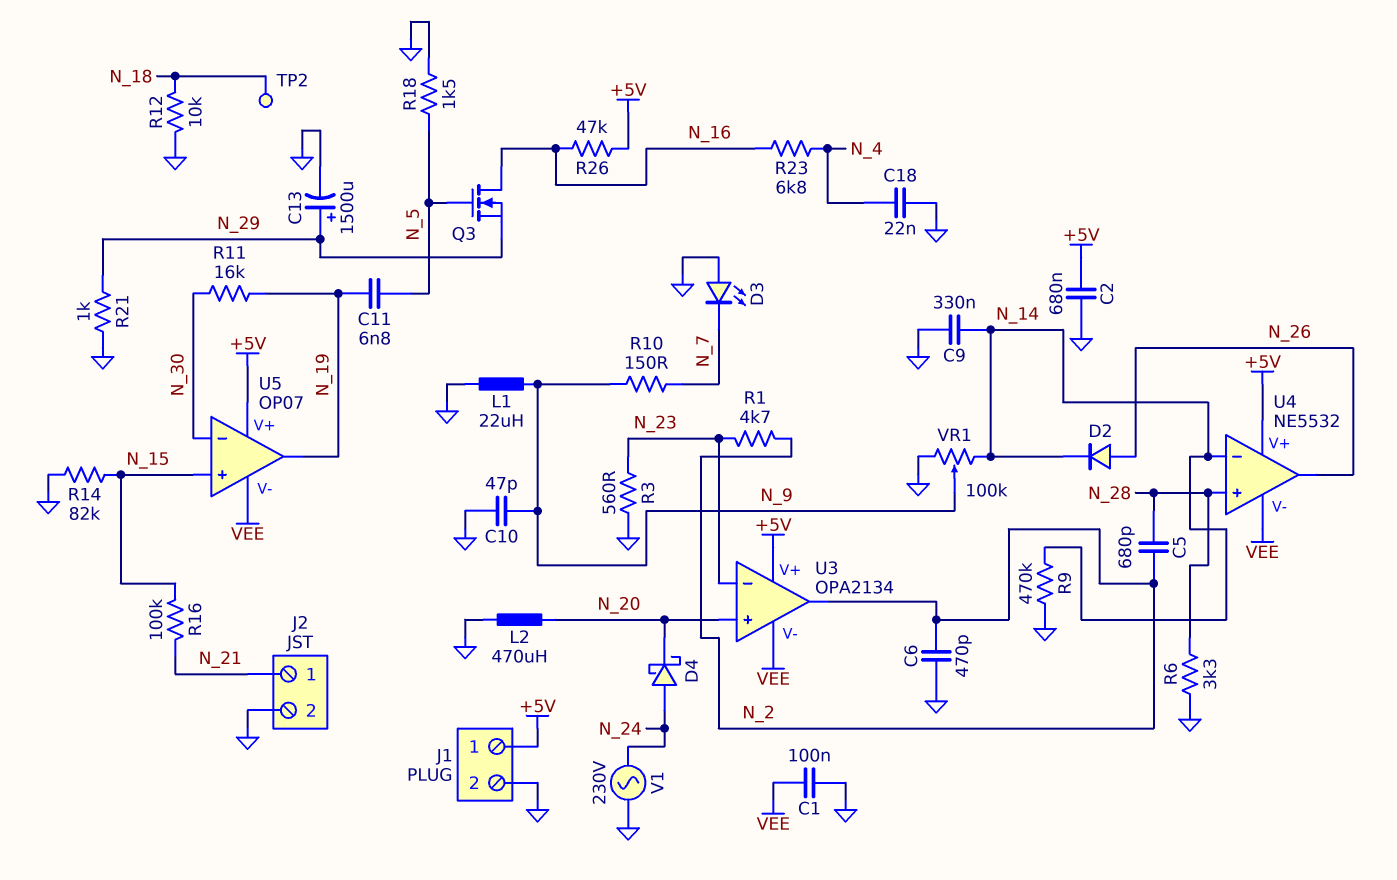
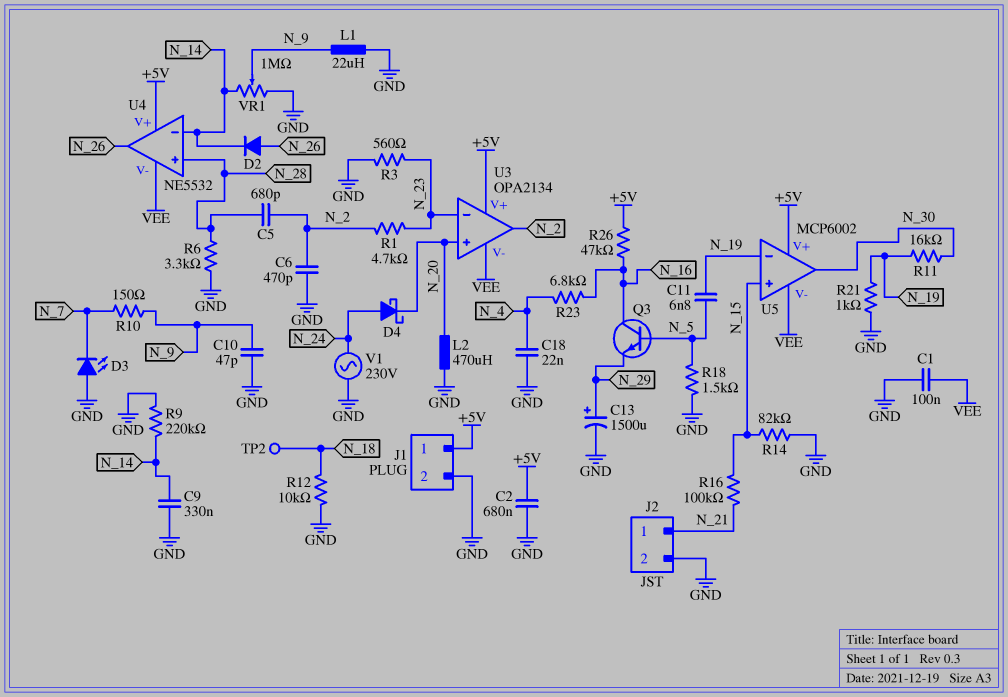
Q3: NMOS (G N_5, D N_16, S N_29) -> NPN (B N_5, C N_16, E N_29)
R9: 470k (GND, N_14) -> 220k (GND, N_14)
R21: 1k (GND, N_29) -> 1k (GND, N_19)
U5: OP07 -> MCP6002
U5 pin in-: N_30 -> N_19
U5 pin out: N_19 -> N_30
VR1: 100k (GND, N_14, wiper N_9) -> 1M (GND, N_14, wiper N_9)

